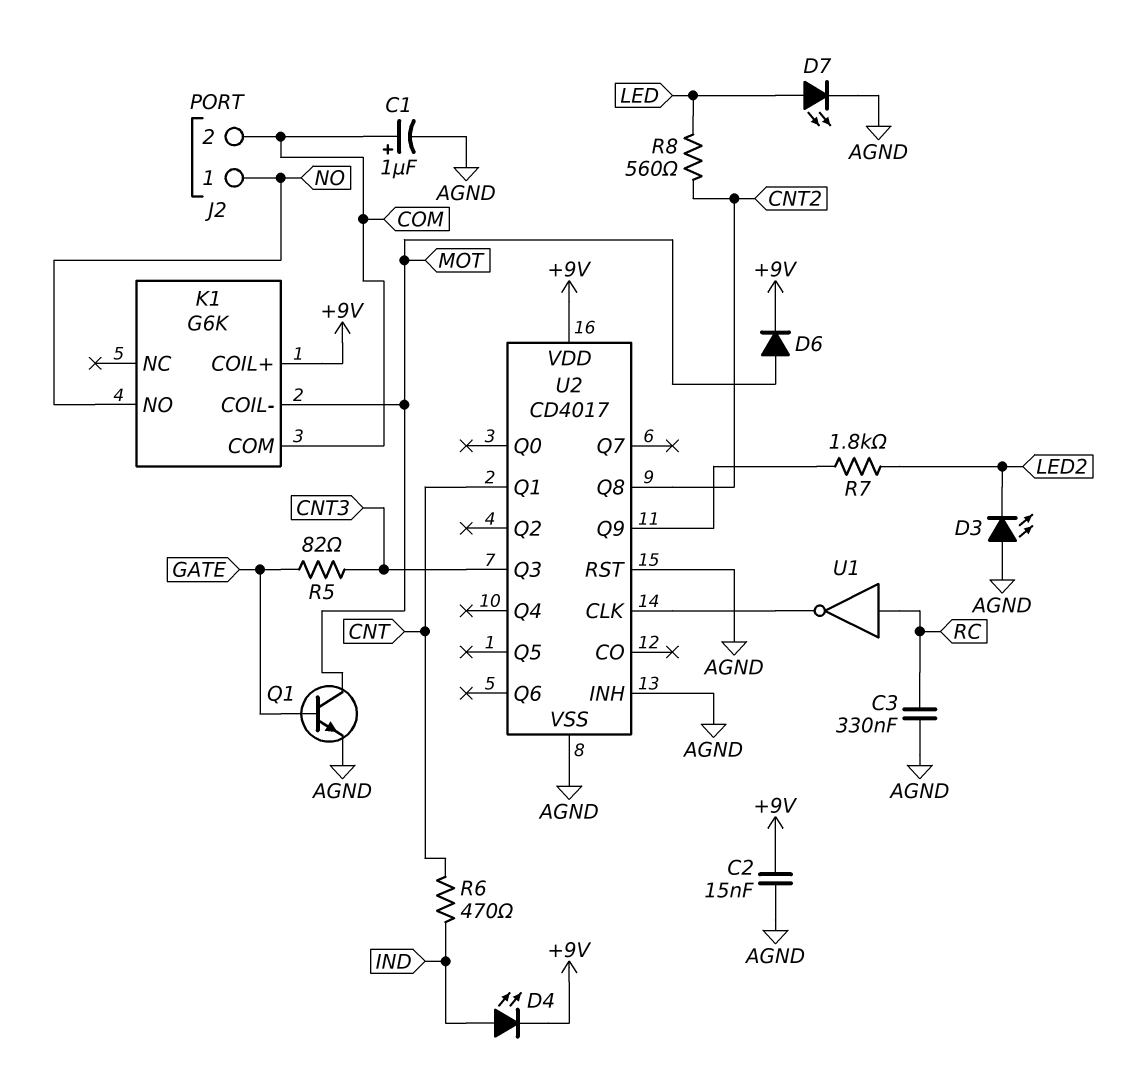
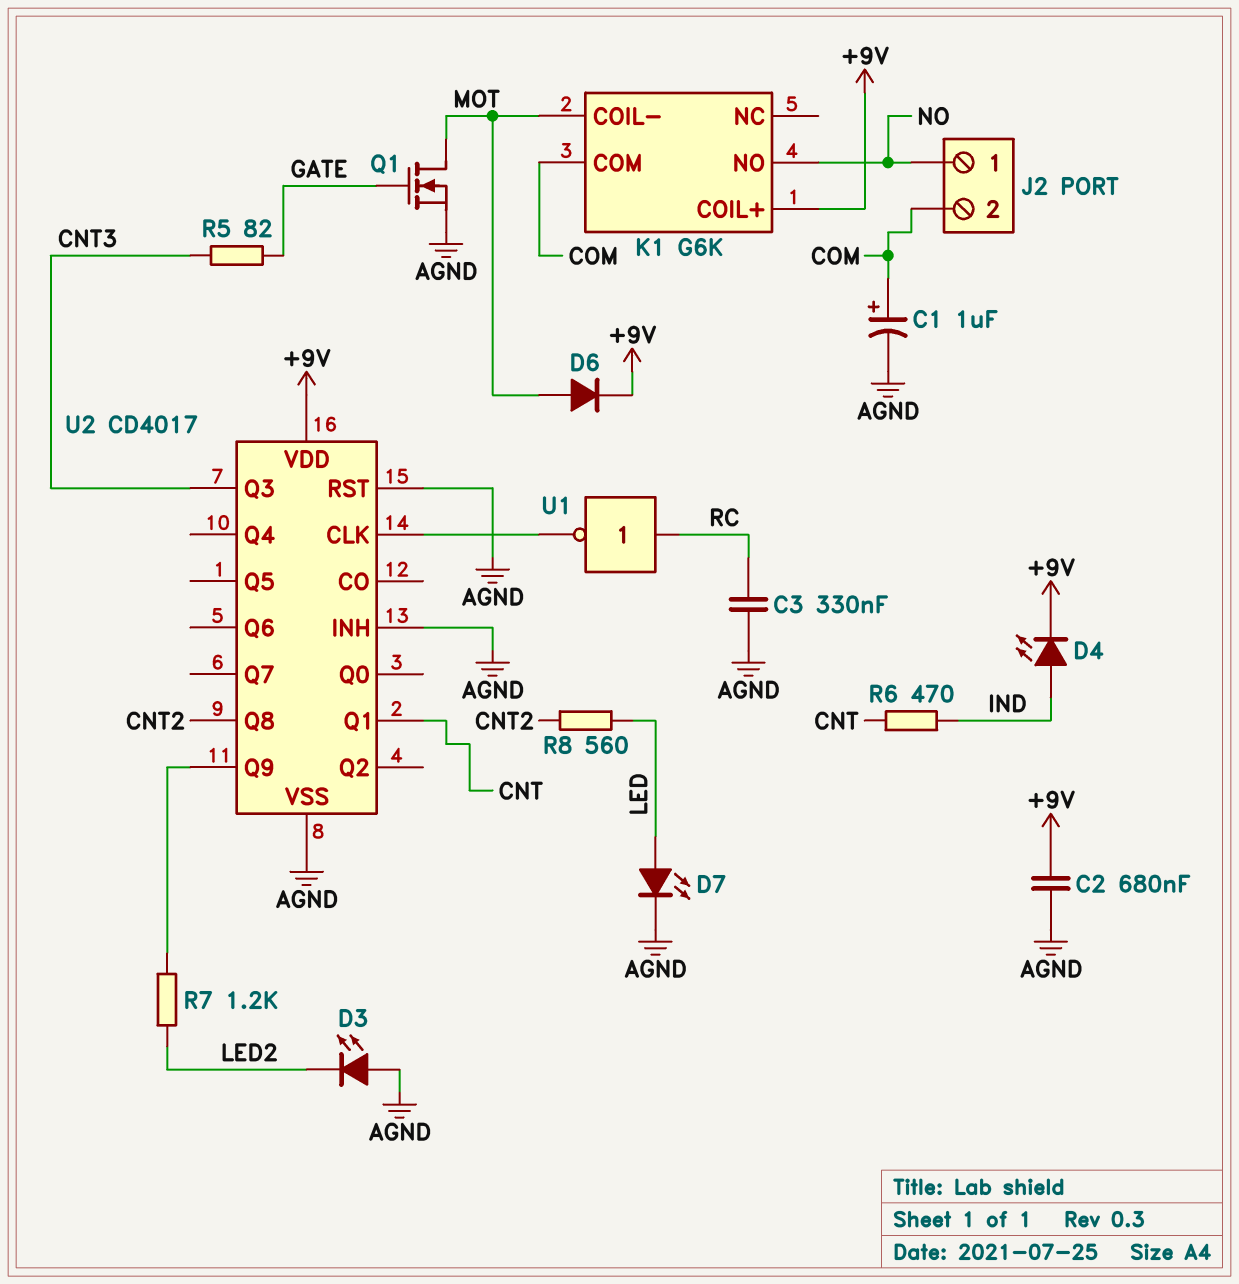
C2: 15nF (+9V, AGND) -> 680nF (+9V, AGND)
Q1: NPN (B GATE, C MOT, E AGND) -> NMOS (G GATE, D MOT, S AGND)
R7: 1.8k (LED2, U2/Q9) -> 1.2k (LED2, U2/Q9)

